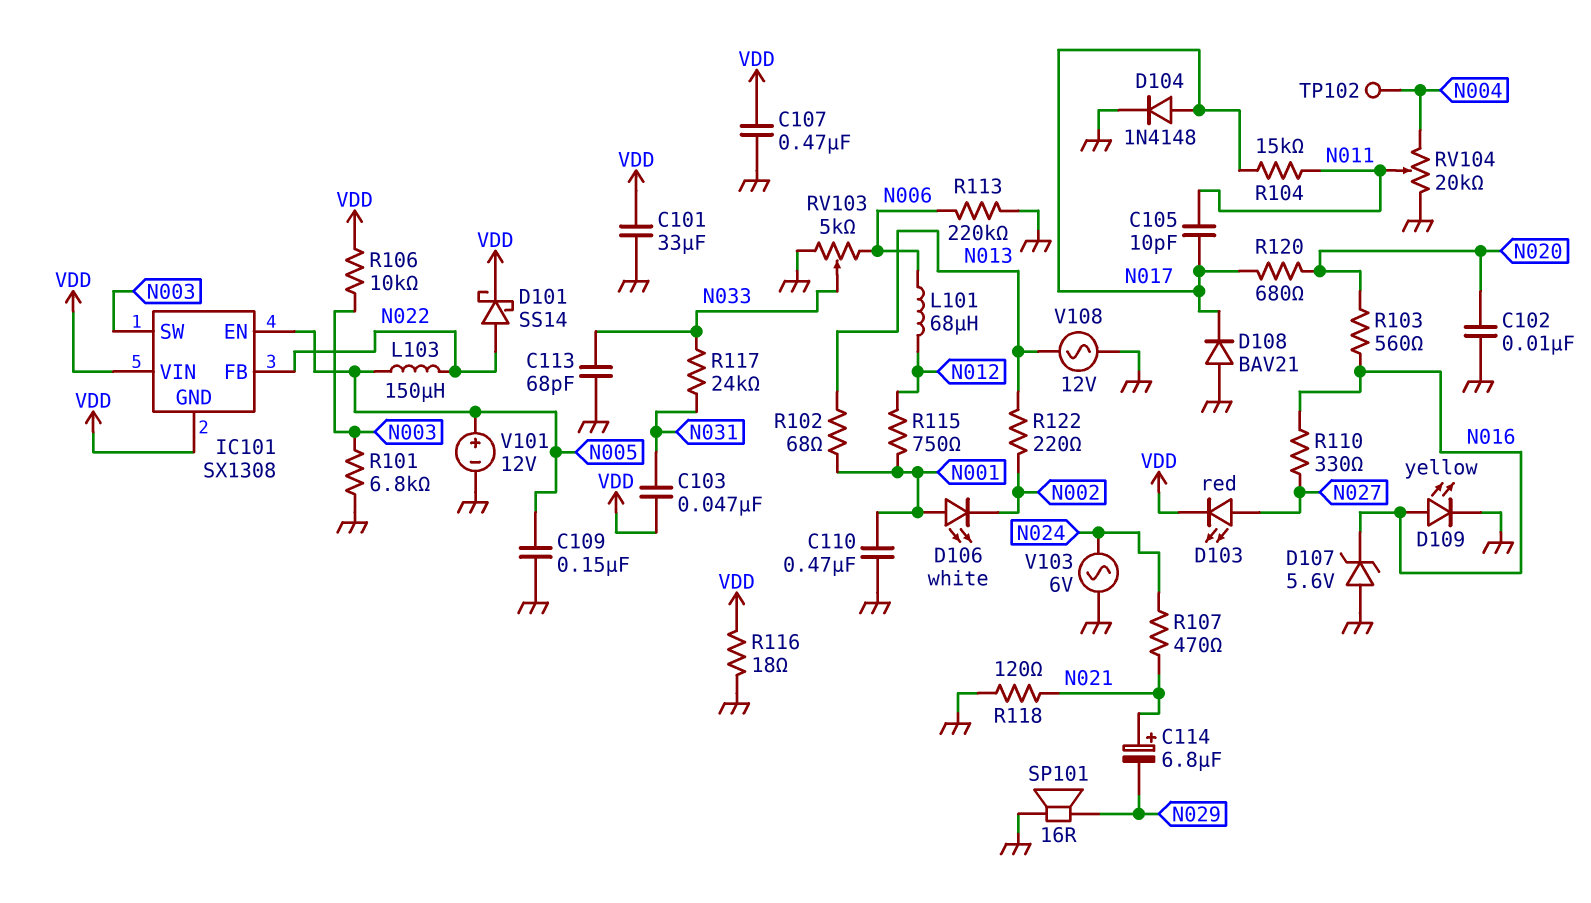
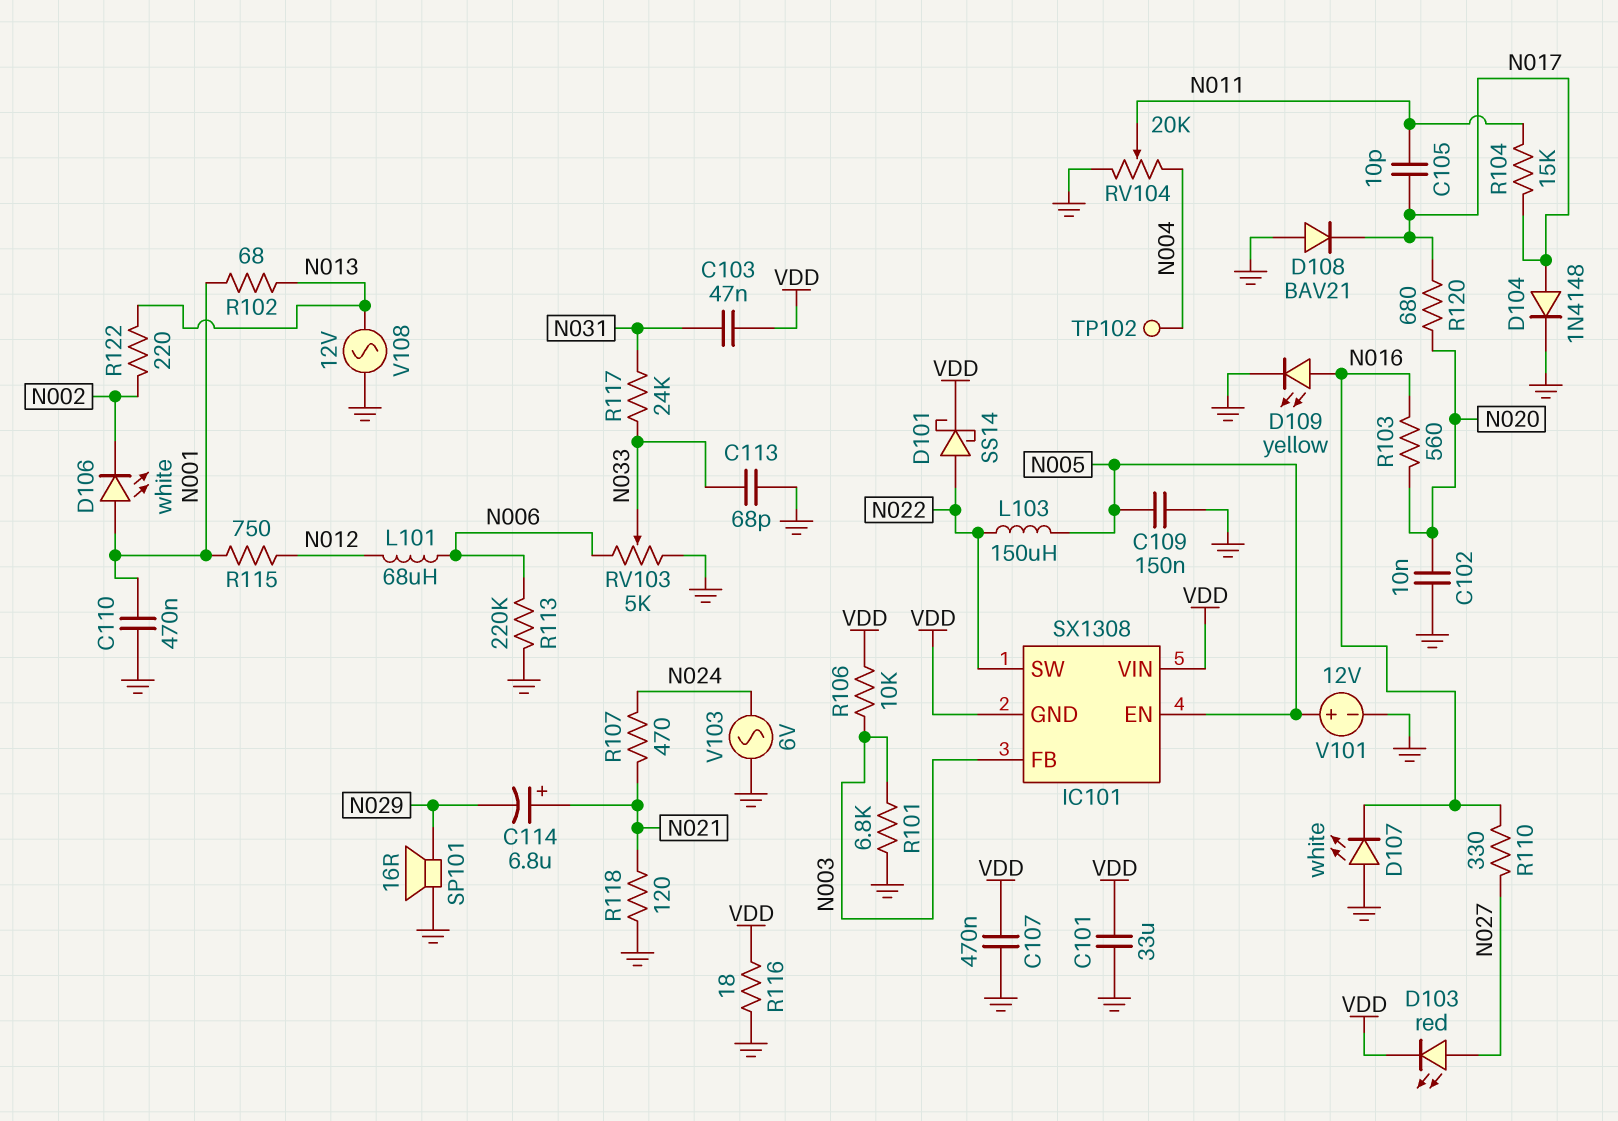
D107: zener 5.6V (A GND, K N016) -> LED white (A GND, K N016)
IC101 pin FB: N022 -> N003
IC101 pin SW: N003 -> N022

